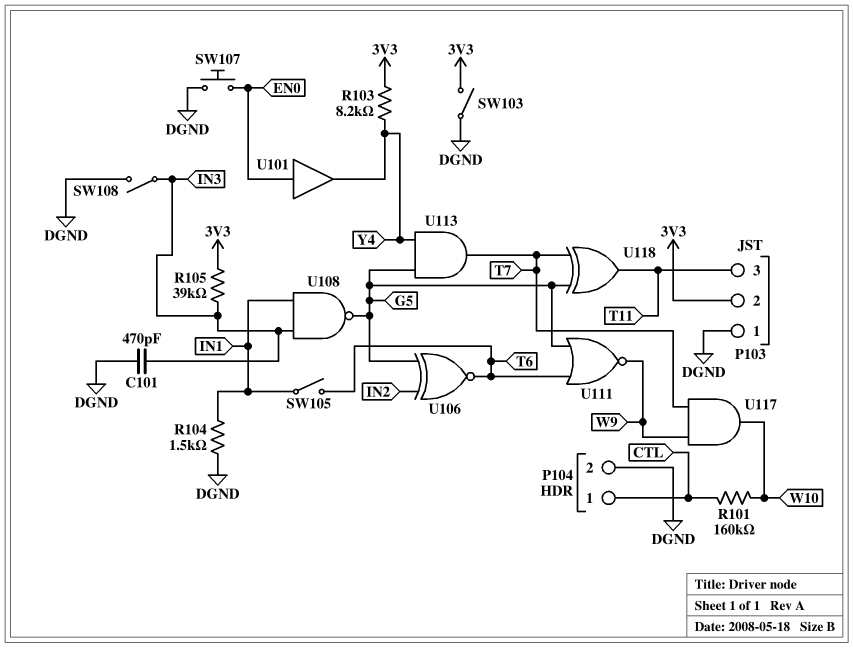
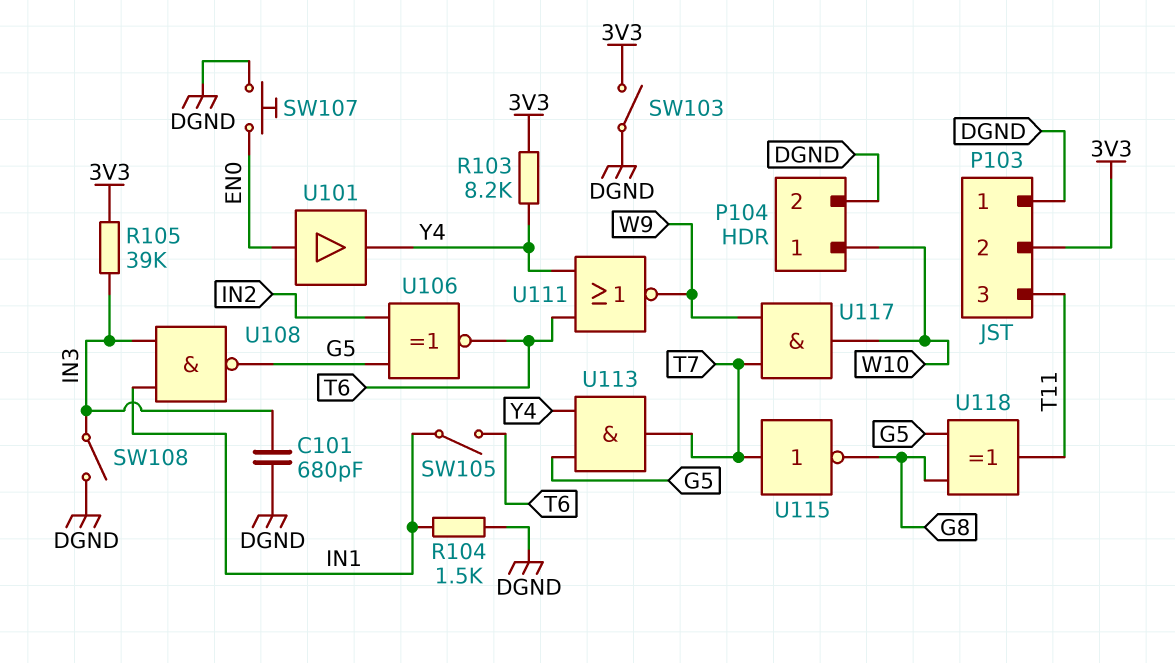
C101: 470pF (DGND, IN3) -> 680pF (DGND, IN3)
P104 pin 1: CTL -> W10
R101: 160k (CTL, W10) -> none
U111: NOR (in G5, in T6, out W9) -> NOR (in T6, in Y4, out W9)
U115: none -> NOT (in T7, out G8)
U118: XOR (in G5, in T7, out T11) -> XOR (in G5, in G8, out T11)

